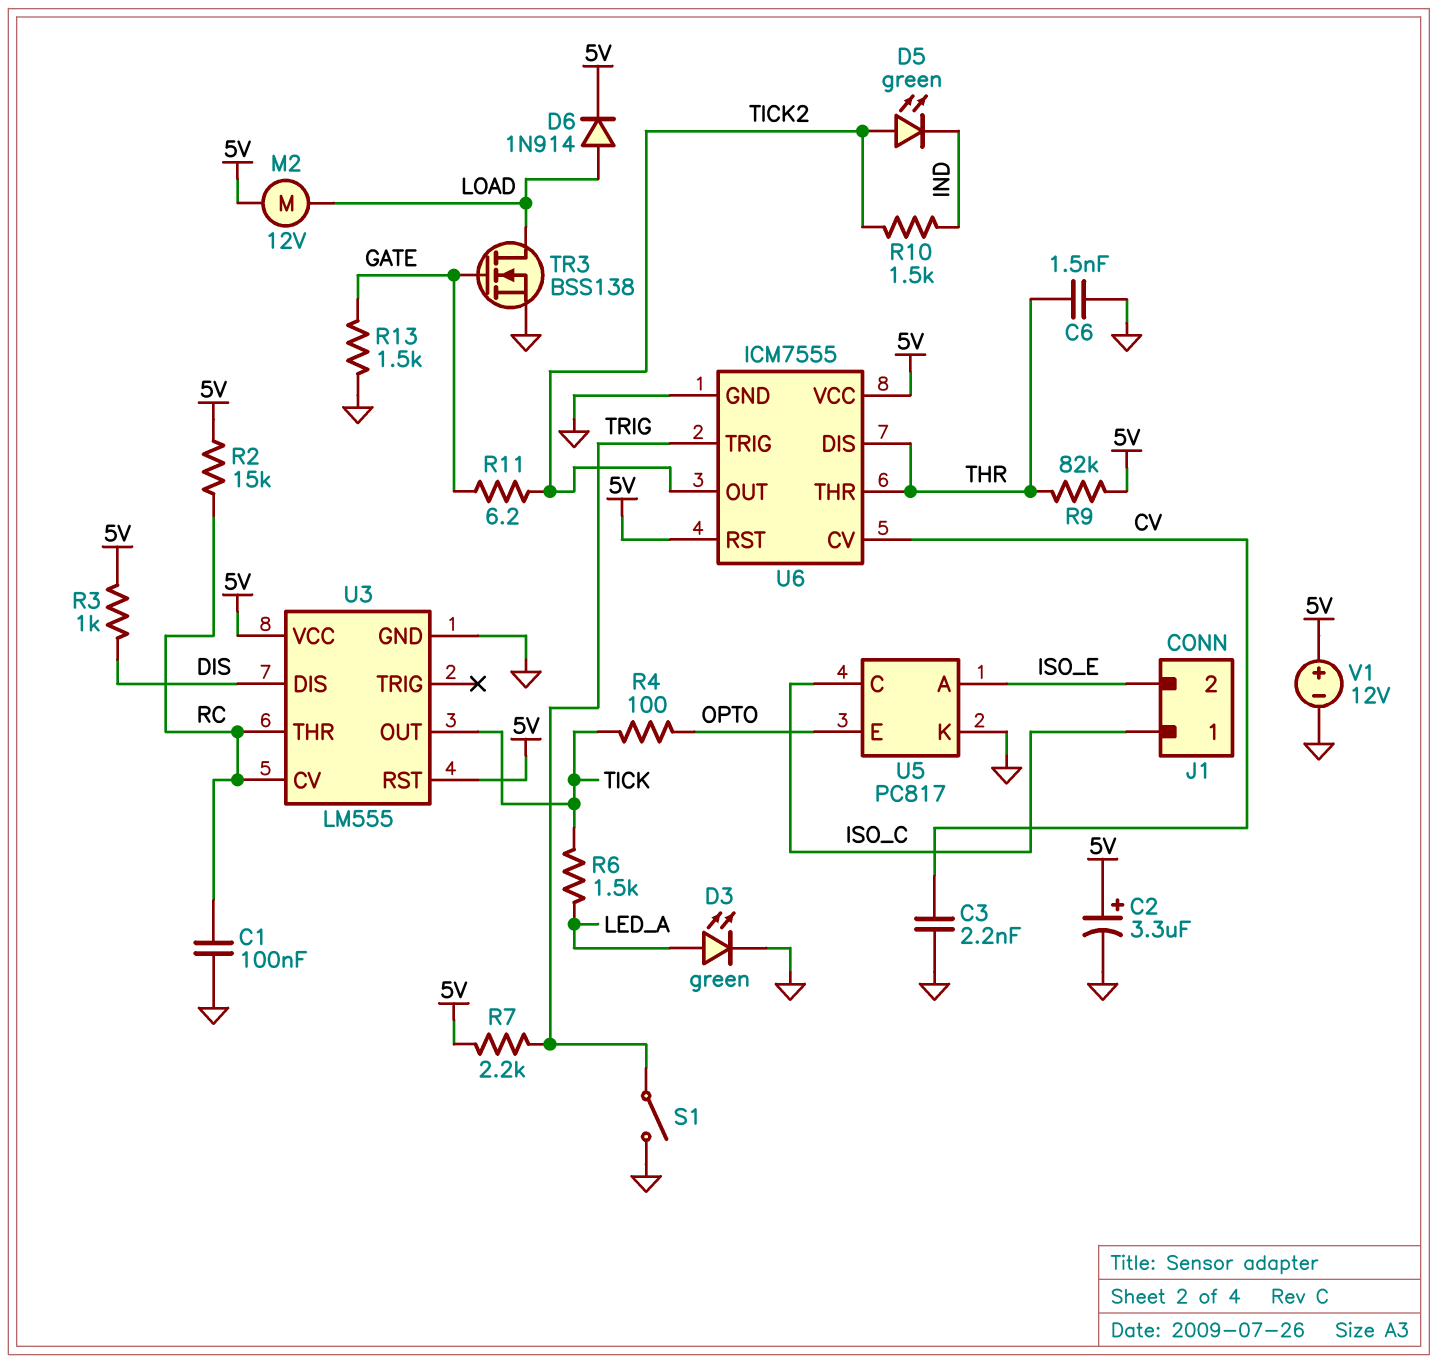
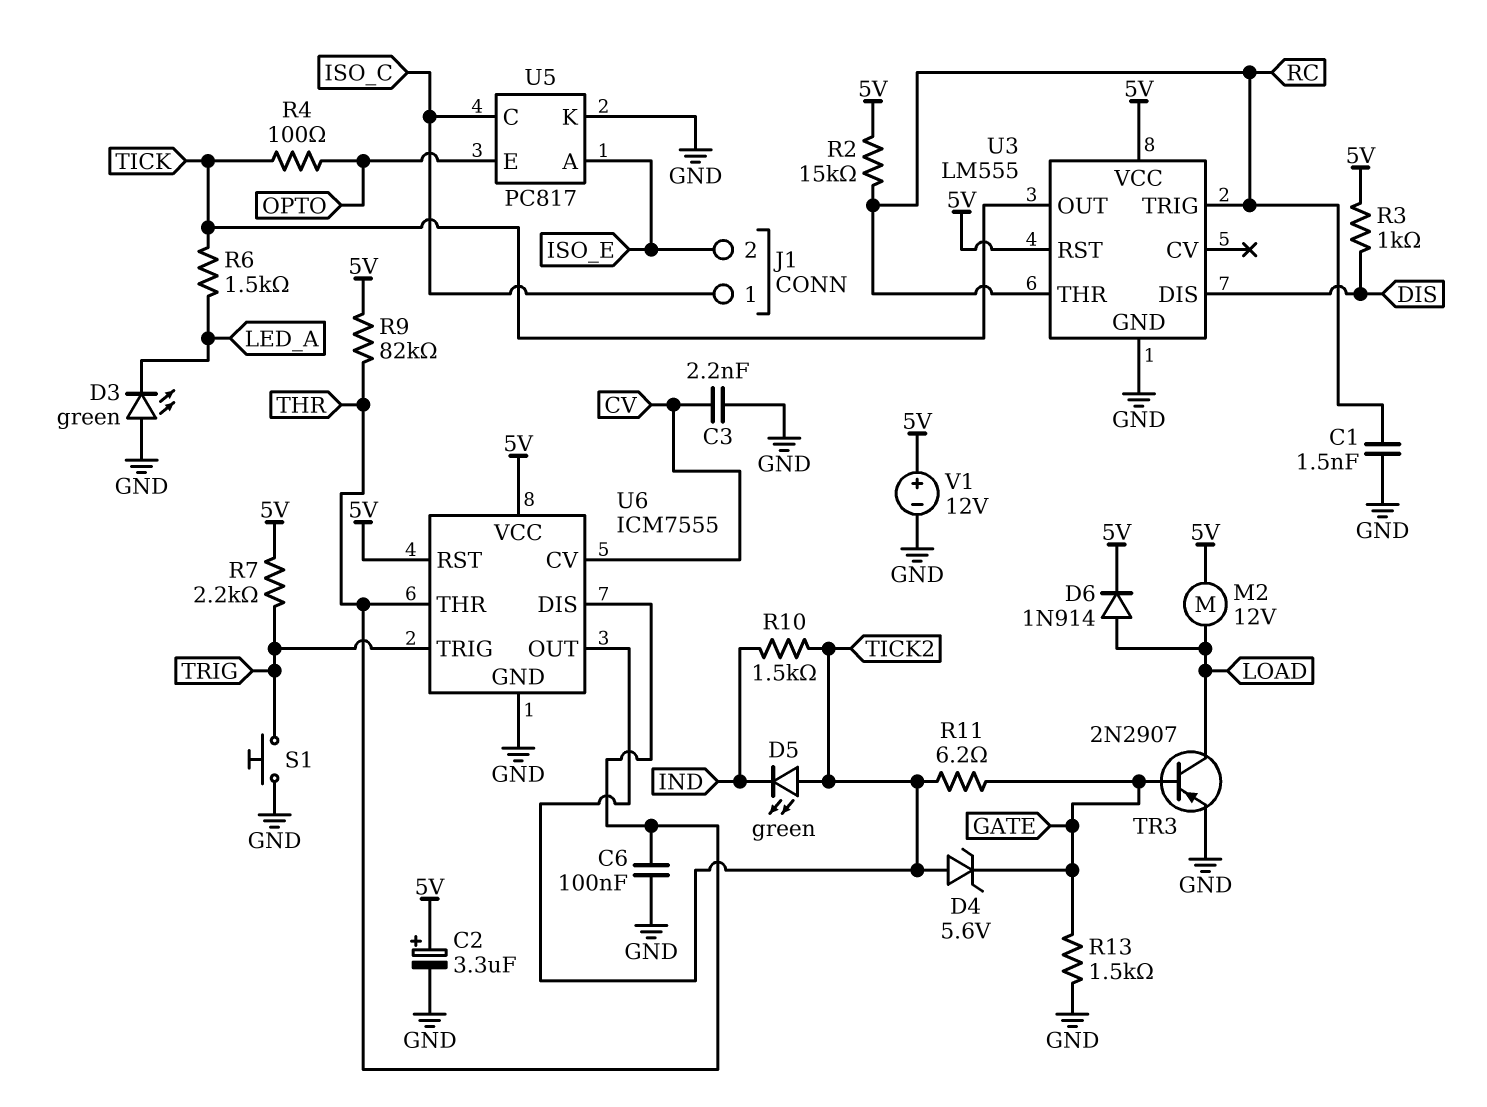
C1: 100nF (GND, RC) -> 1.5nF (GND, RC)
C6: 1.5nF (GND, THR) -> 100nF (GND, THR)
D3: LED green (A LED_A, K GND) -> LED green (A GND, K LED_A)
D4: none -> zener 5.6V (A TICK2, K GATE)
S1: switch (GND, TRIG) -> button (GND, TRIG)
TR3: NMOS BSS138 (G GATE, D LOAD, S GND) -> PNP 2N2907 (B GATE, C LOAD, E GND)
U3 pin CV: RC -> none
U3 pin TRIG: none -> RC

